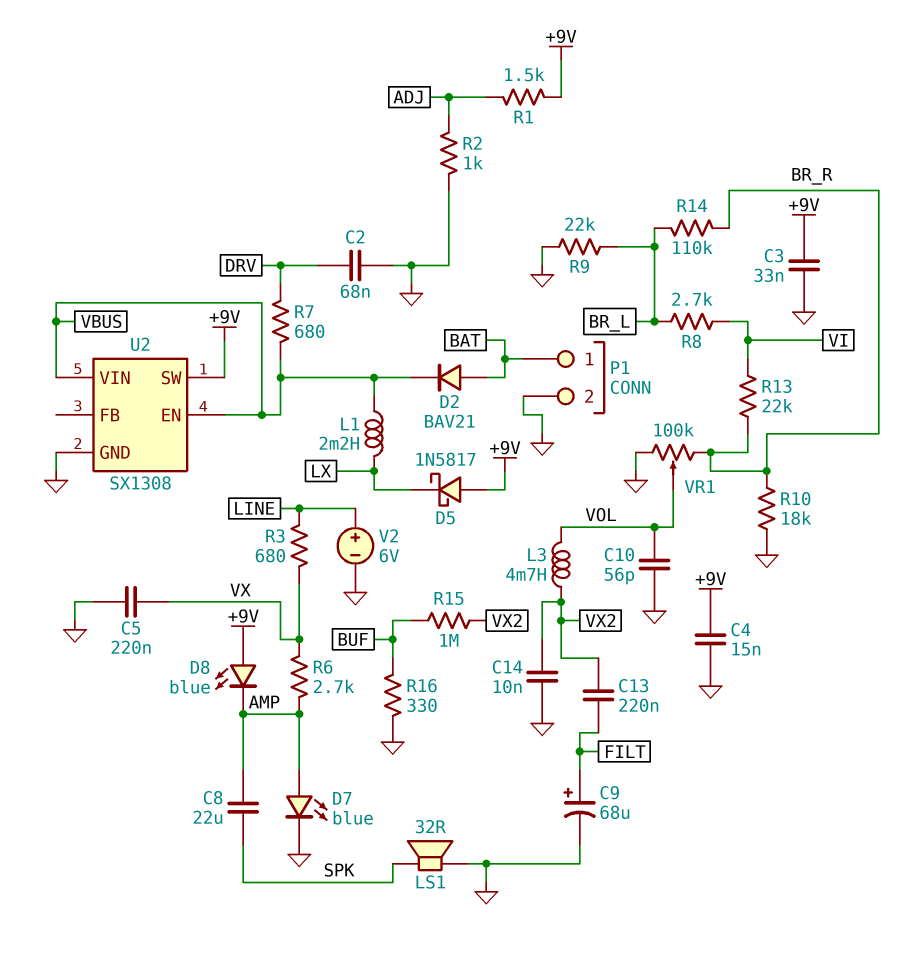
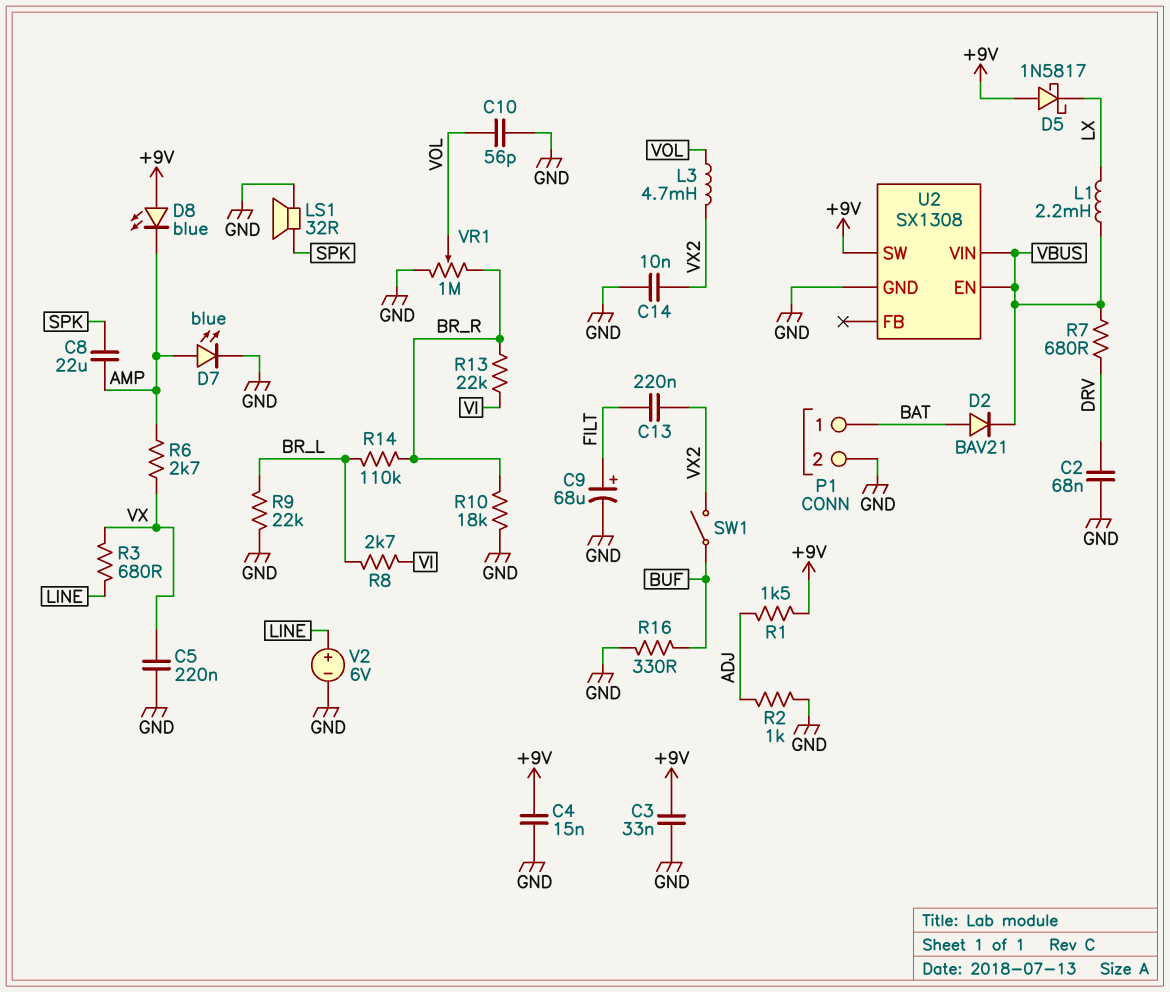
R15: 1M (BUF, VX2) -> none
SW1: none -> switch (BUF, VX2)
VR1: 100k (BR_R, GND, wiper VOL) -> 1M (BR_R, GND, wiper VOL)

